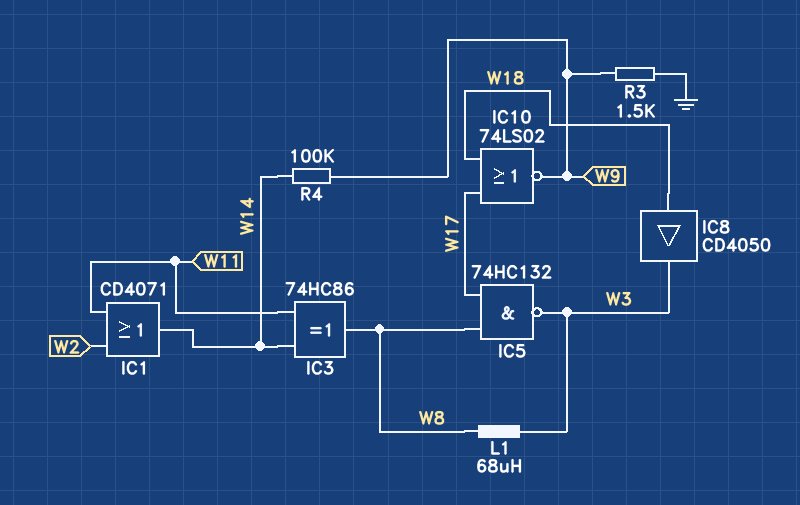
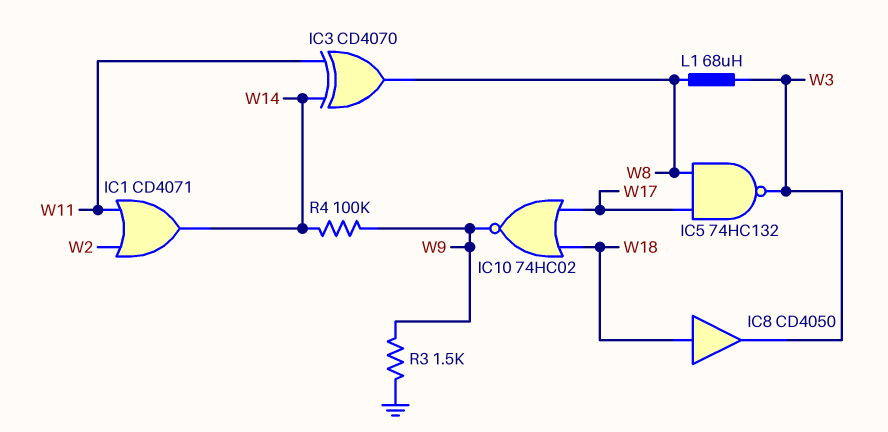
IC3: XOR 74HC86 (in W11, in W14, out W8) -> XOR CD4070 (in W11, in W14, out W8)
IC10: NOR 74LS02 (in W17, in W18, out W9) -> NOR 74HC02 (in W17, in W18, out W9)

